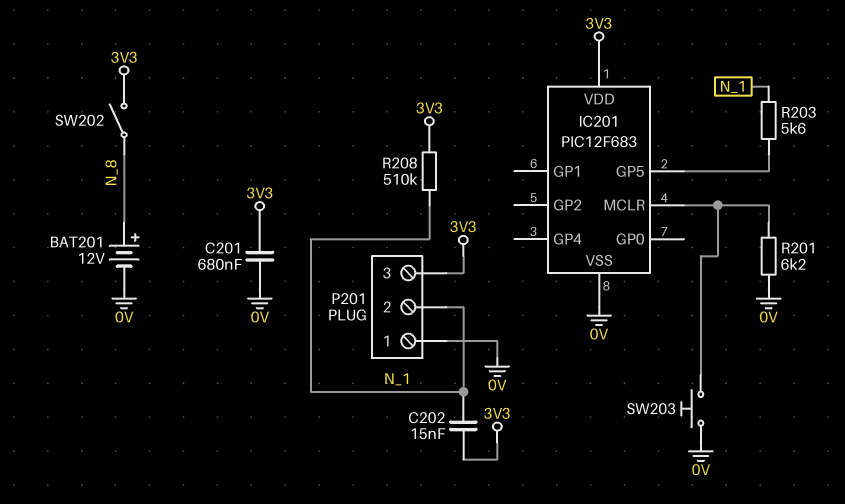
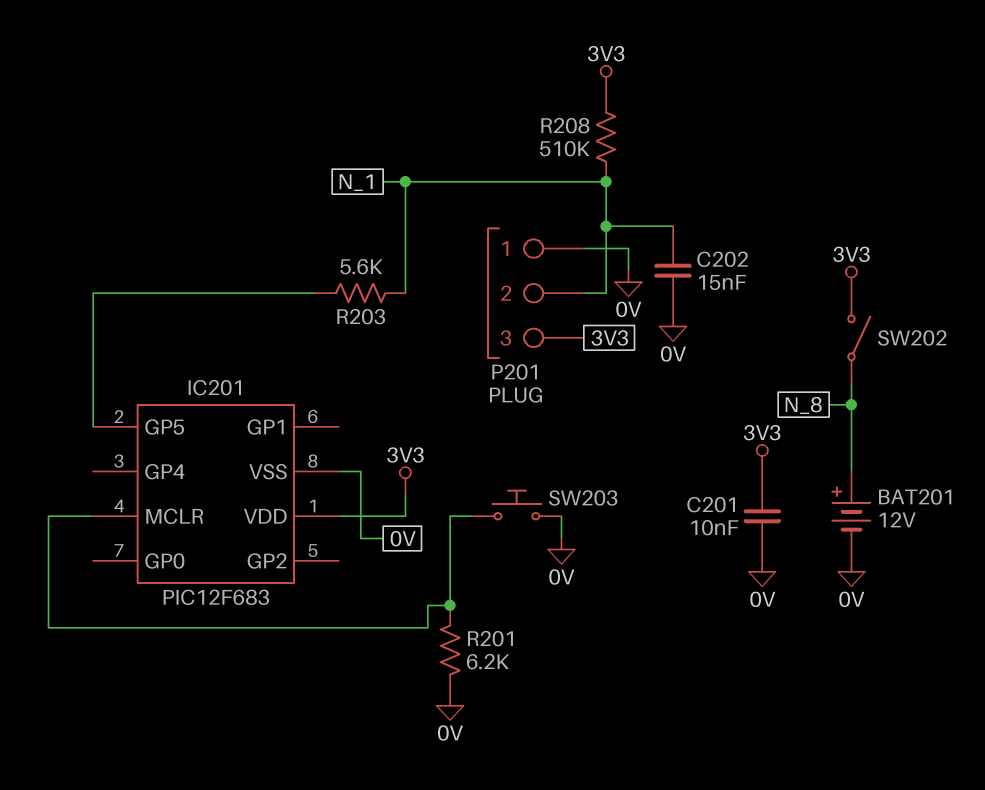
C201: 680nF (0V, 3V3) -> 10nF (0V, 3V3)
C202: 15nF (3V3, N_1) -> 15nF (0V, N_1)

